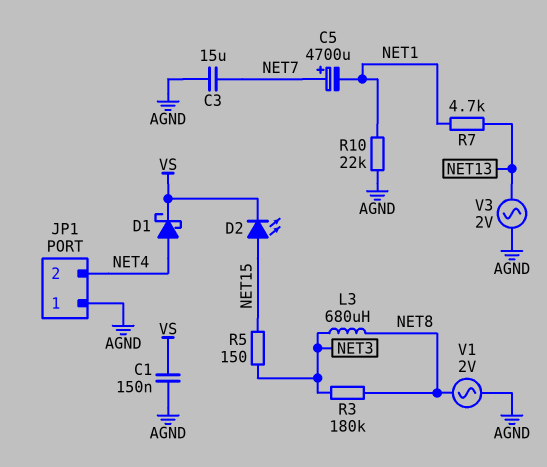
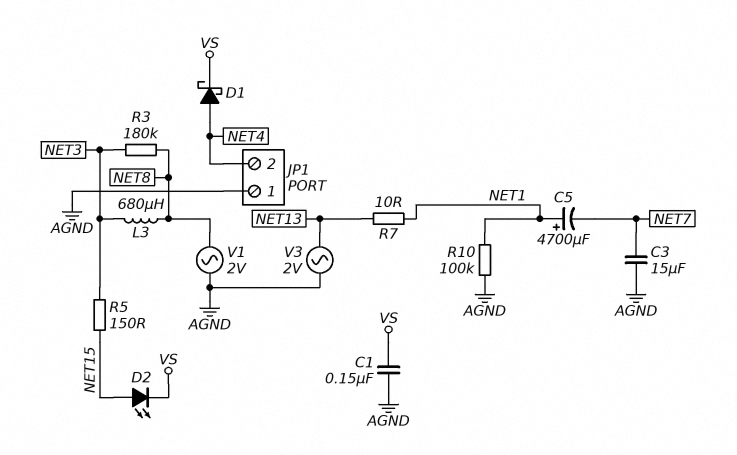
C5: 4700uF (plus NET7, minus NET1) -> 4700uF (plus NET1, minus NET7)
R7: 4.7k (NET1, NET13) -> 10 (NET1, NET13)
R10: 22k (AGND, NET1) -> 100k (AGND, NET1)

